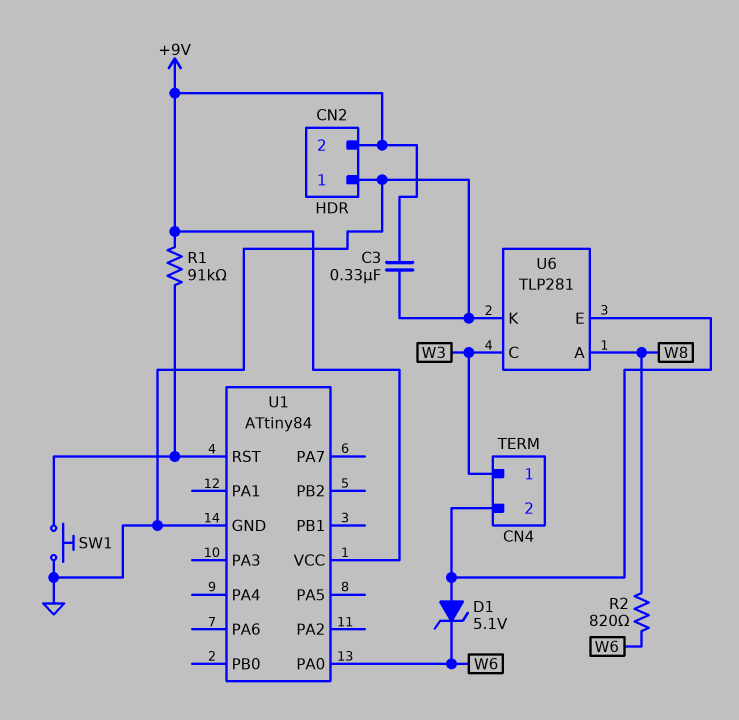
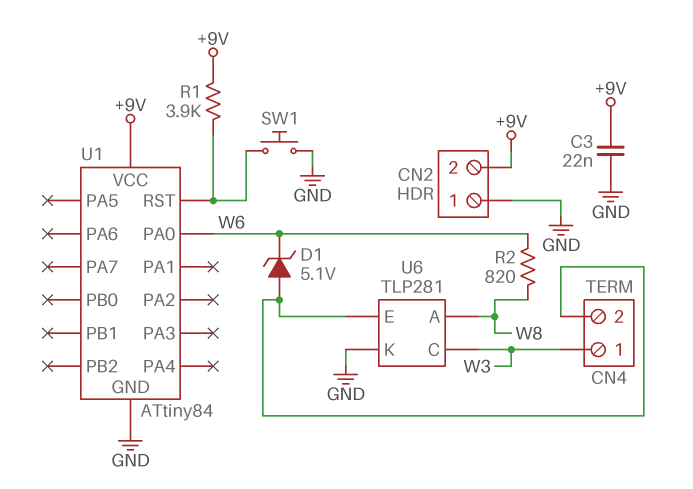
C3: 330nF (+9V, GND) -> 22nF (+9V, GND)
R1: 91k (+9V, U1/RST) -> 3.9k (+9V, U1/RST)

